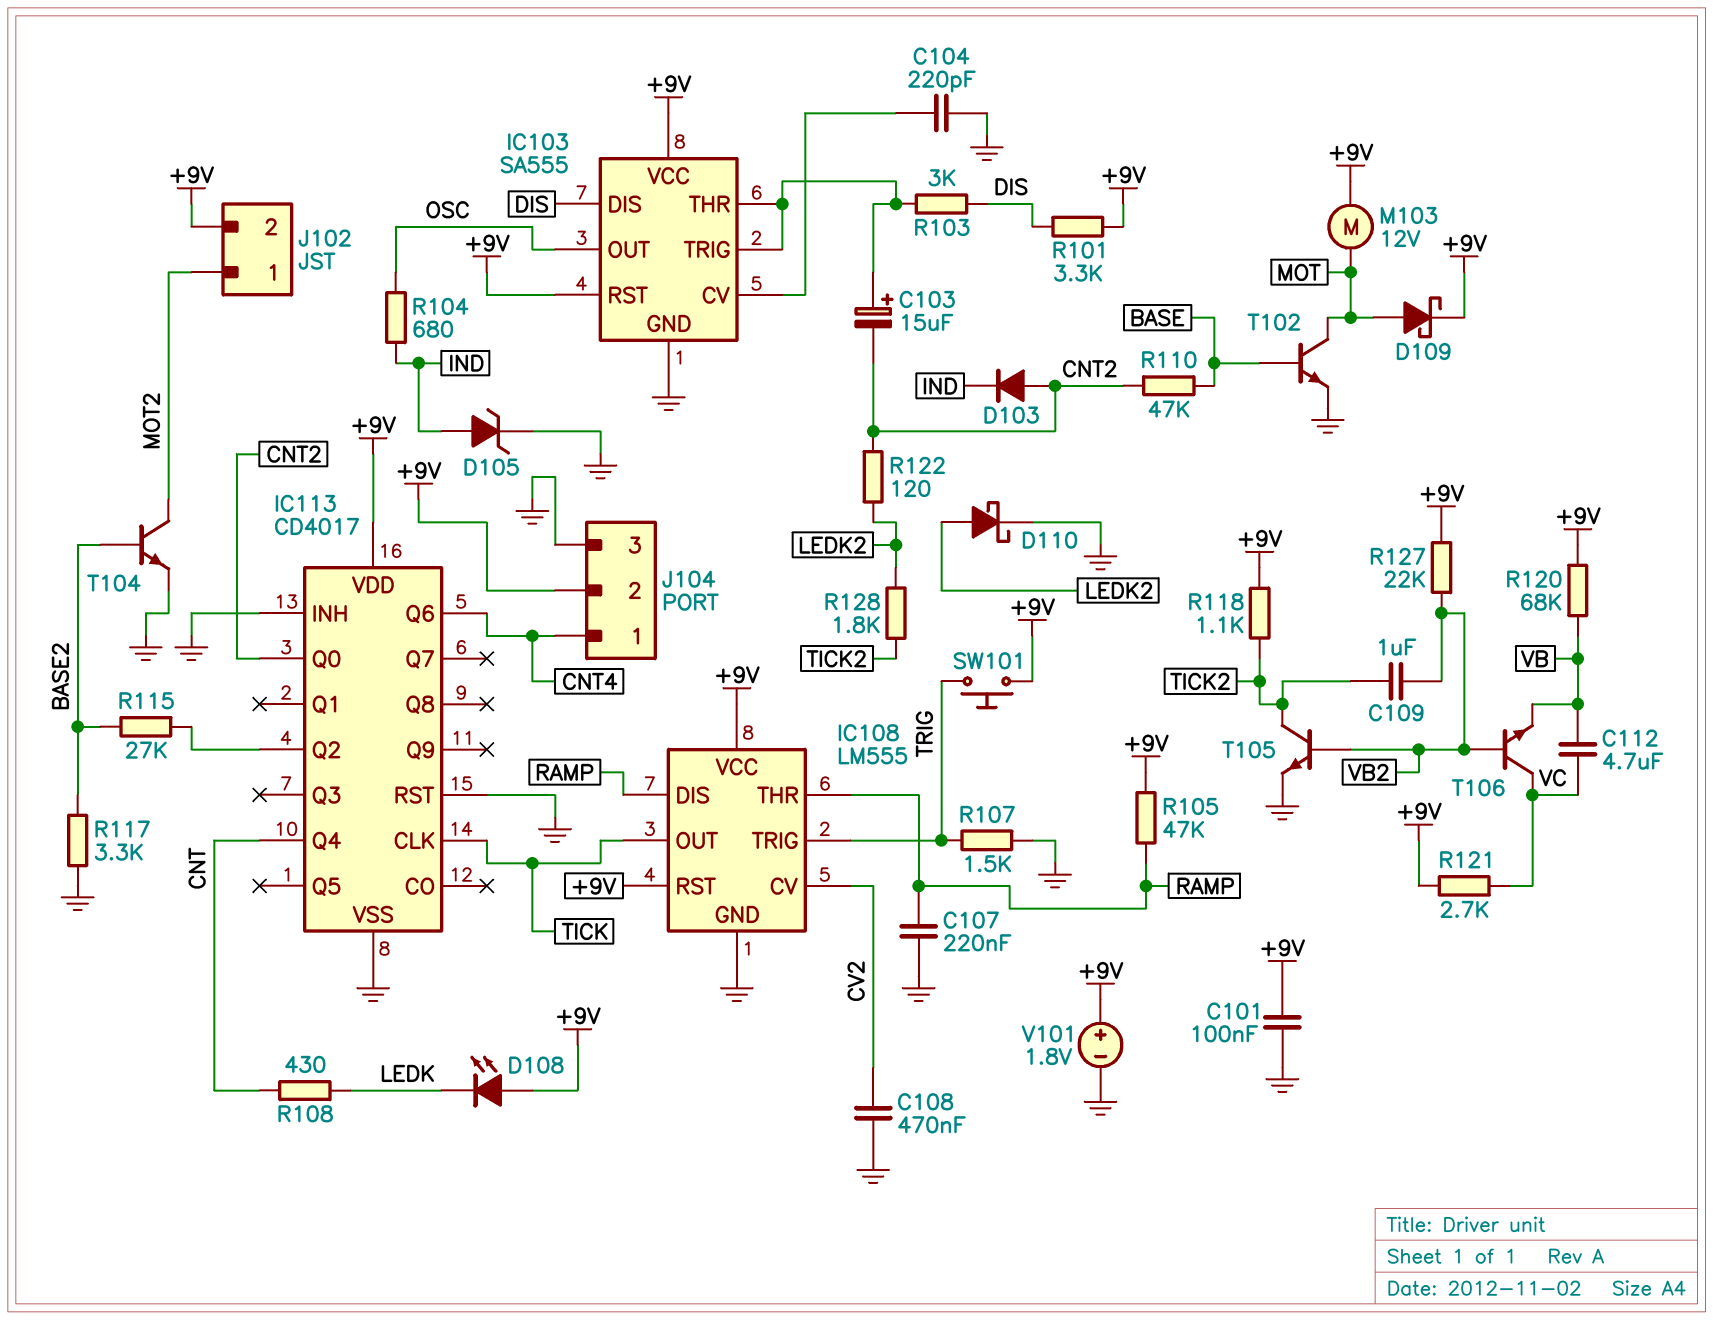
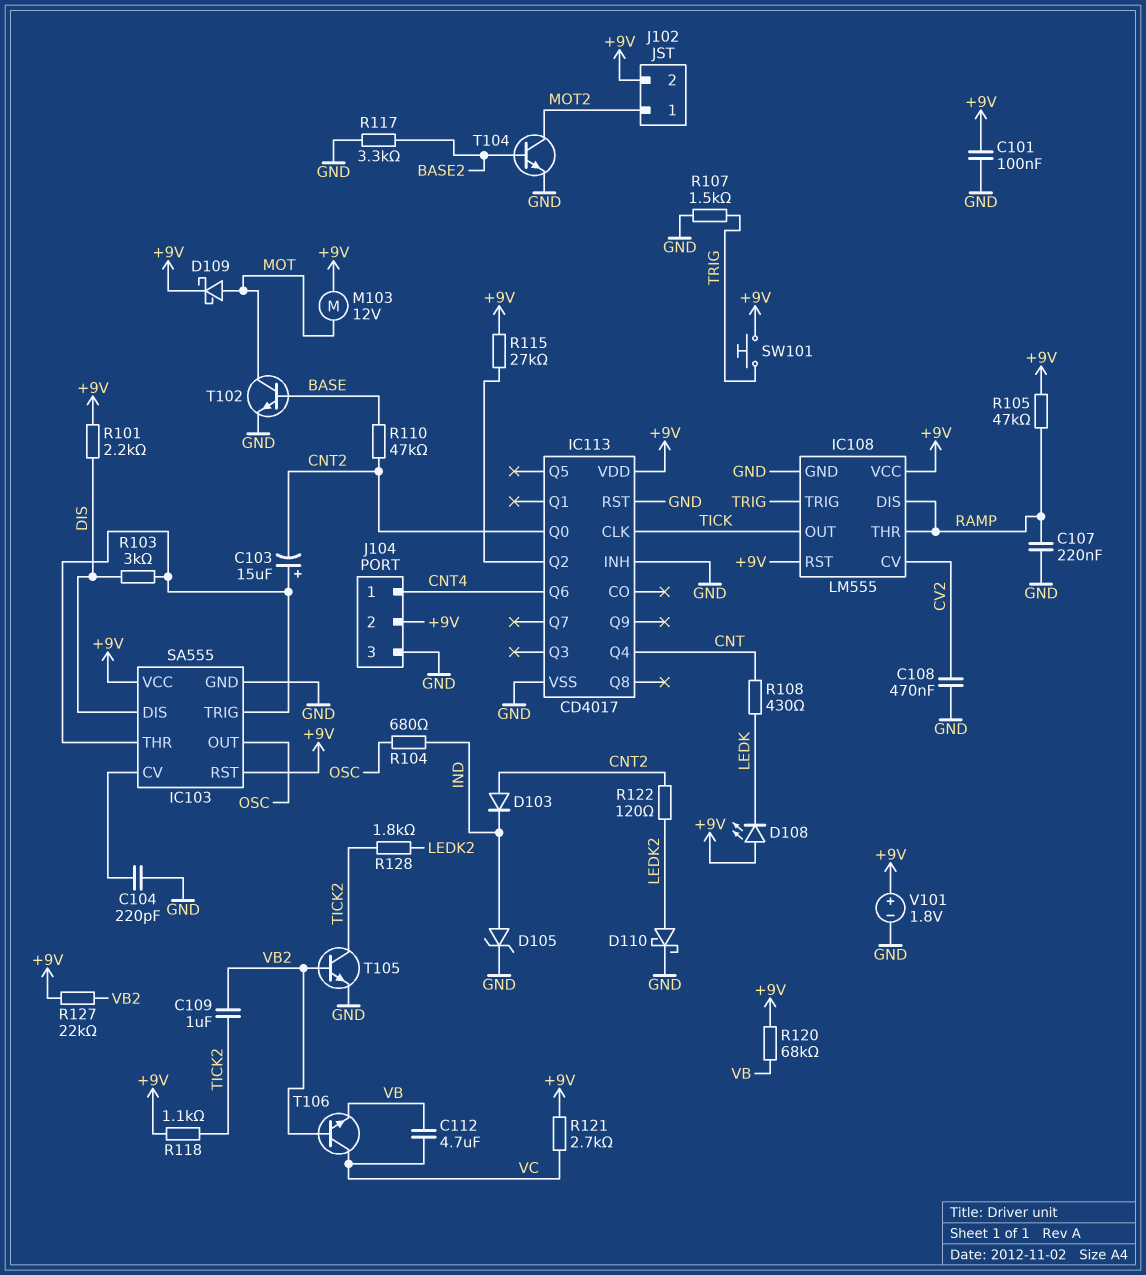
R101: 3.3k (+9V, DIS) -> 2.2k (+9V, DIS)
R115: 27k (BASE2, IC113/Q2) -> 27k (+9V, IC113/Q2)

